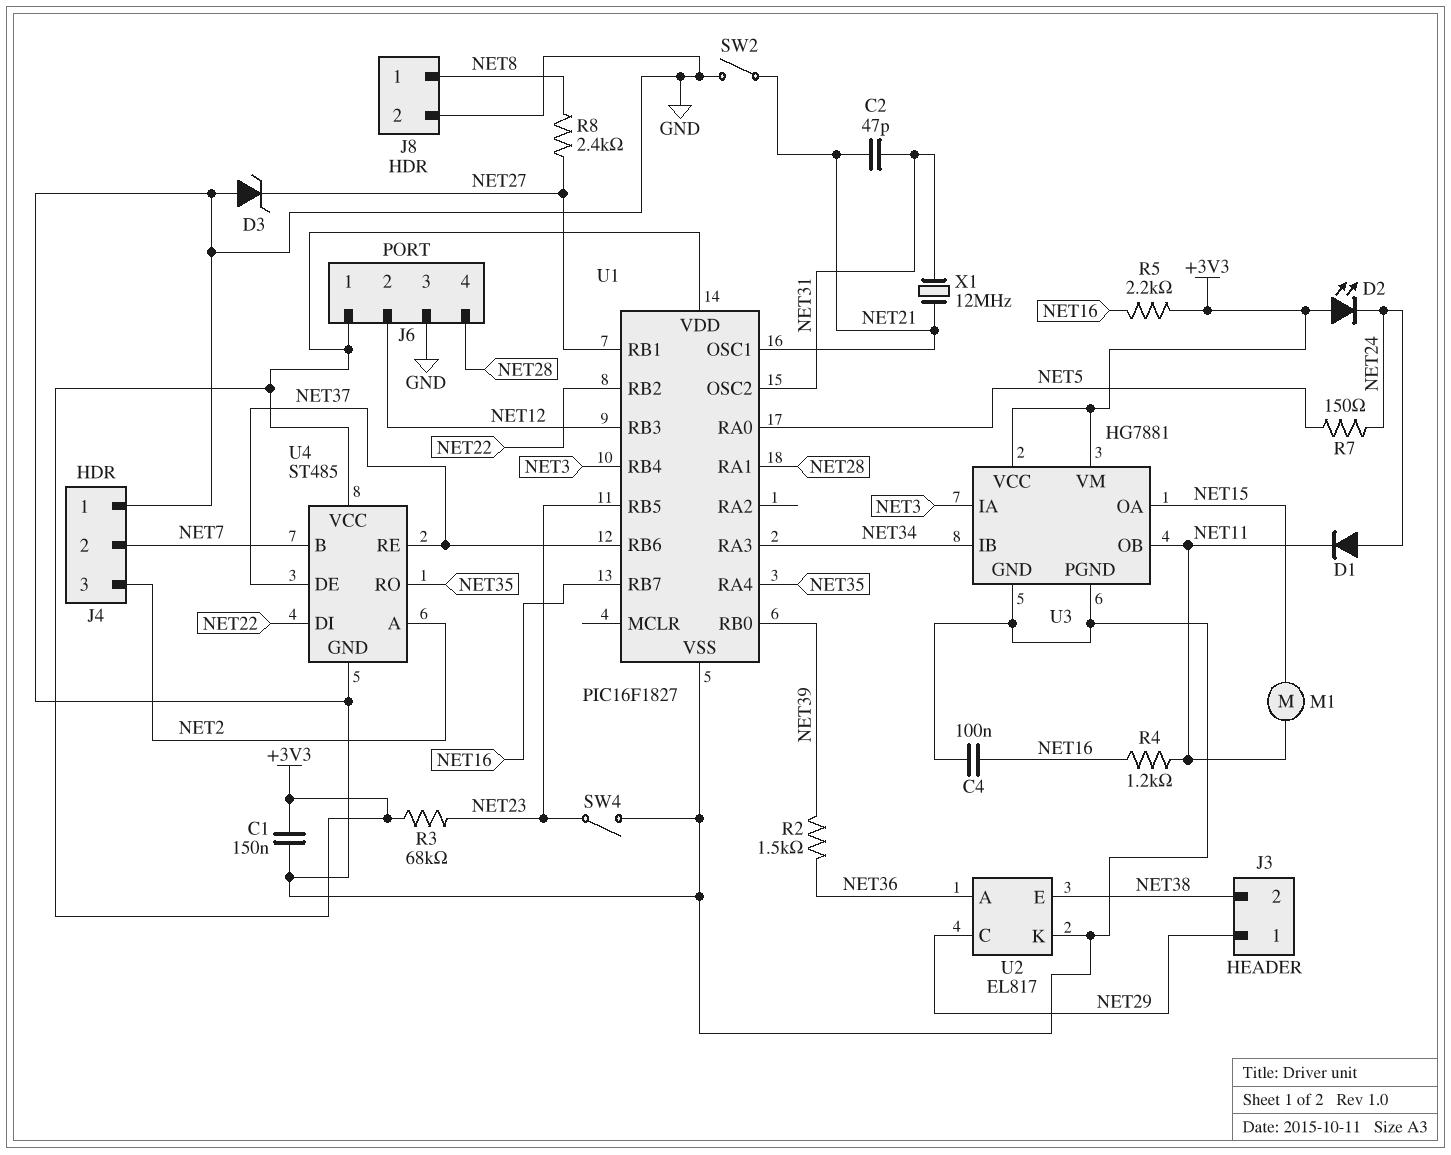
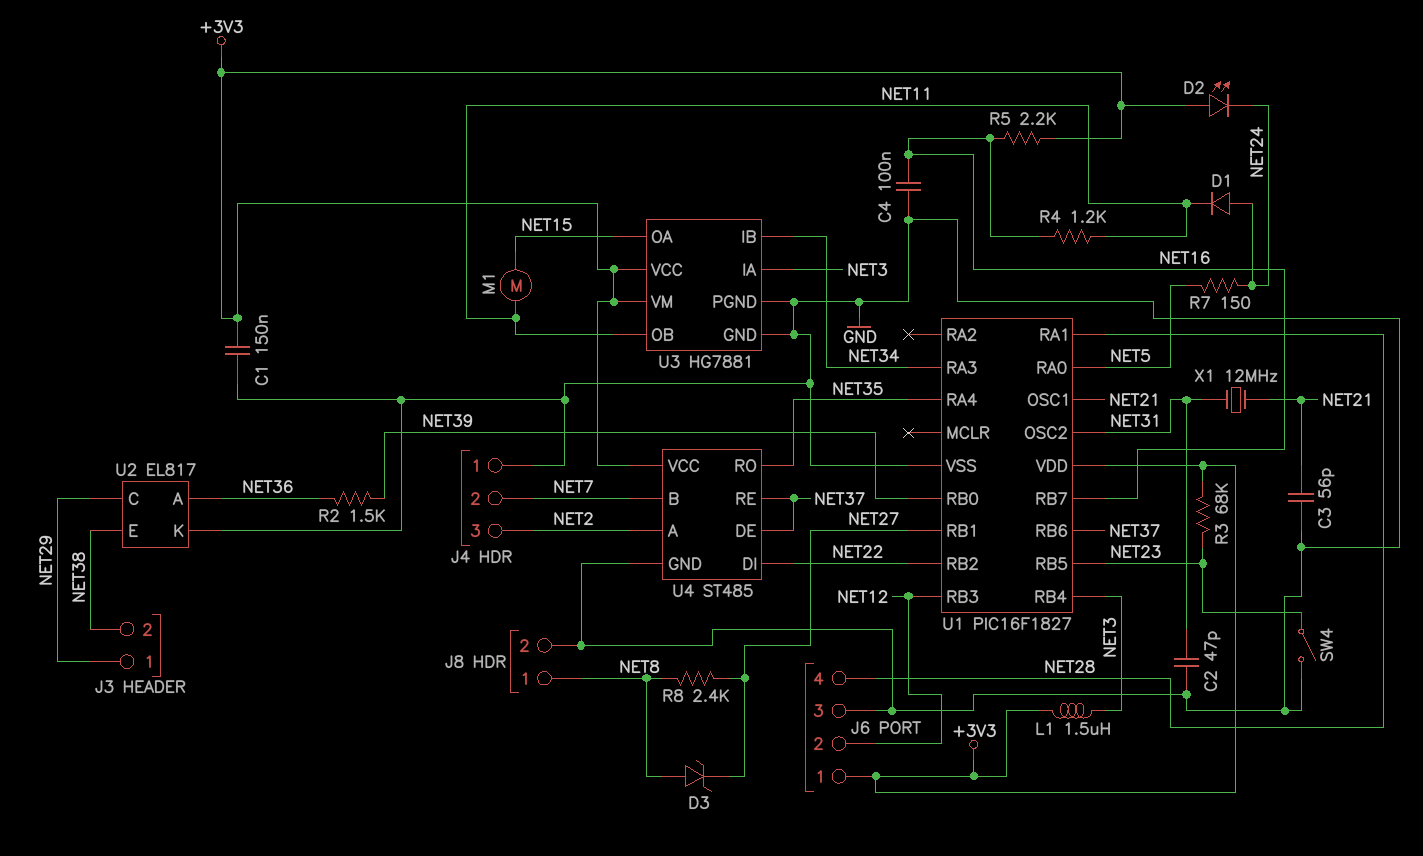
C2: 47pF (NET21, NET31) -> 47pF (GND, NET31)
C3: none -> 56pF (GND, NET21)
D3: zener (A GND, K NET27) -> zener (A NET8, K NET27)
L1: none -> 1.5uH (+3V3, NET3)
SW2: switch (GND, NET21) -> none

